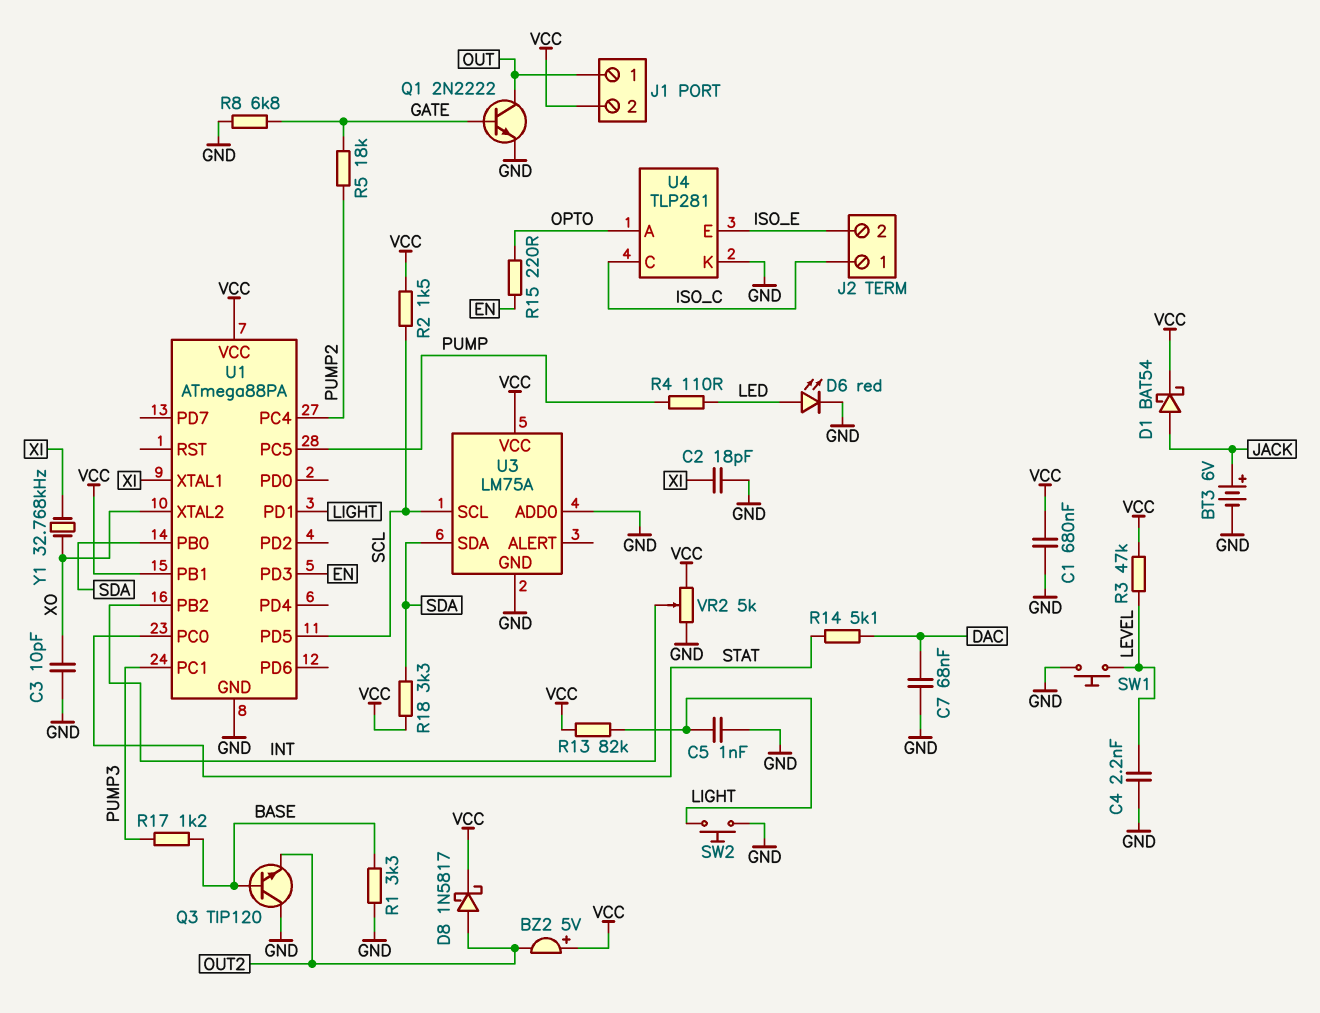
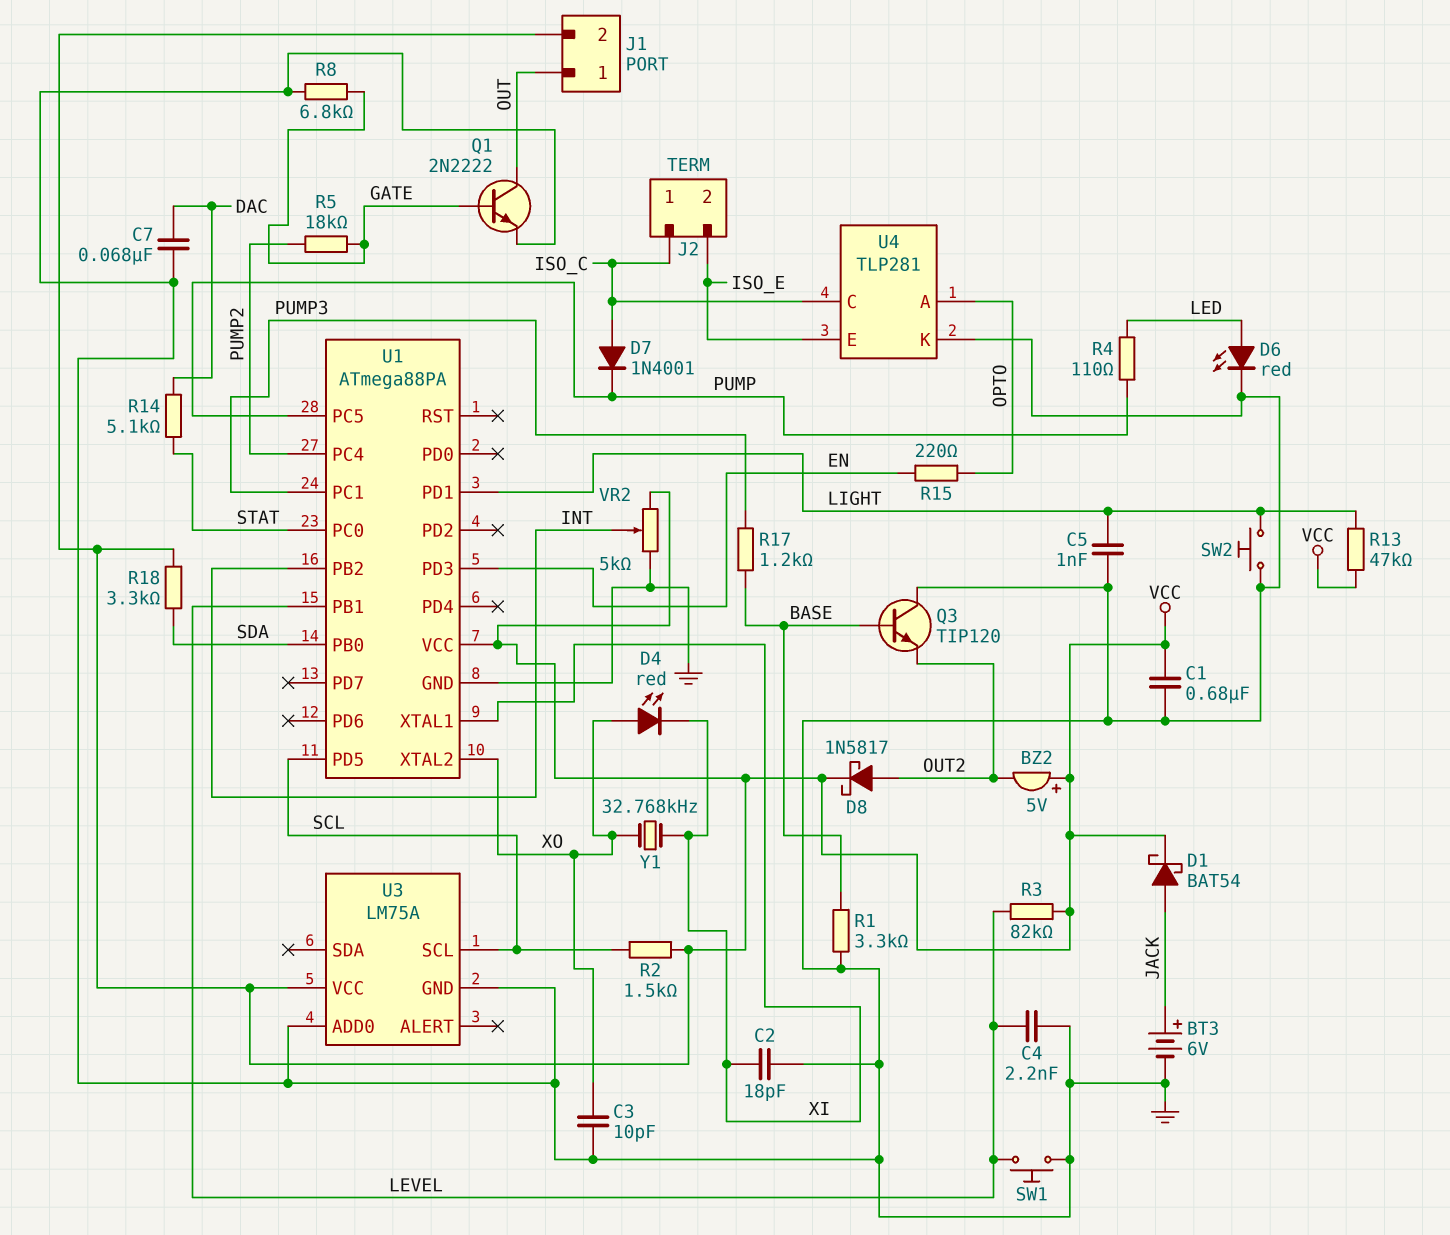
D4: none -> LED red (A XO, K XI)
D7: none -> diode 1N4001 (A ISO_C, K PUMP)
R3: 47k (LEVEL, VCC) -> 82k (LEVEL, VCC)
R13: 82k (LIGHT, VCC) -> 47k (LIGHT, VCC)
U1 pin PB1: VCC -> LEVEL
U3 pin SDA: SDA -> none

